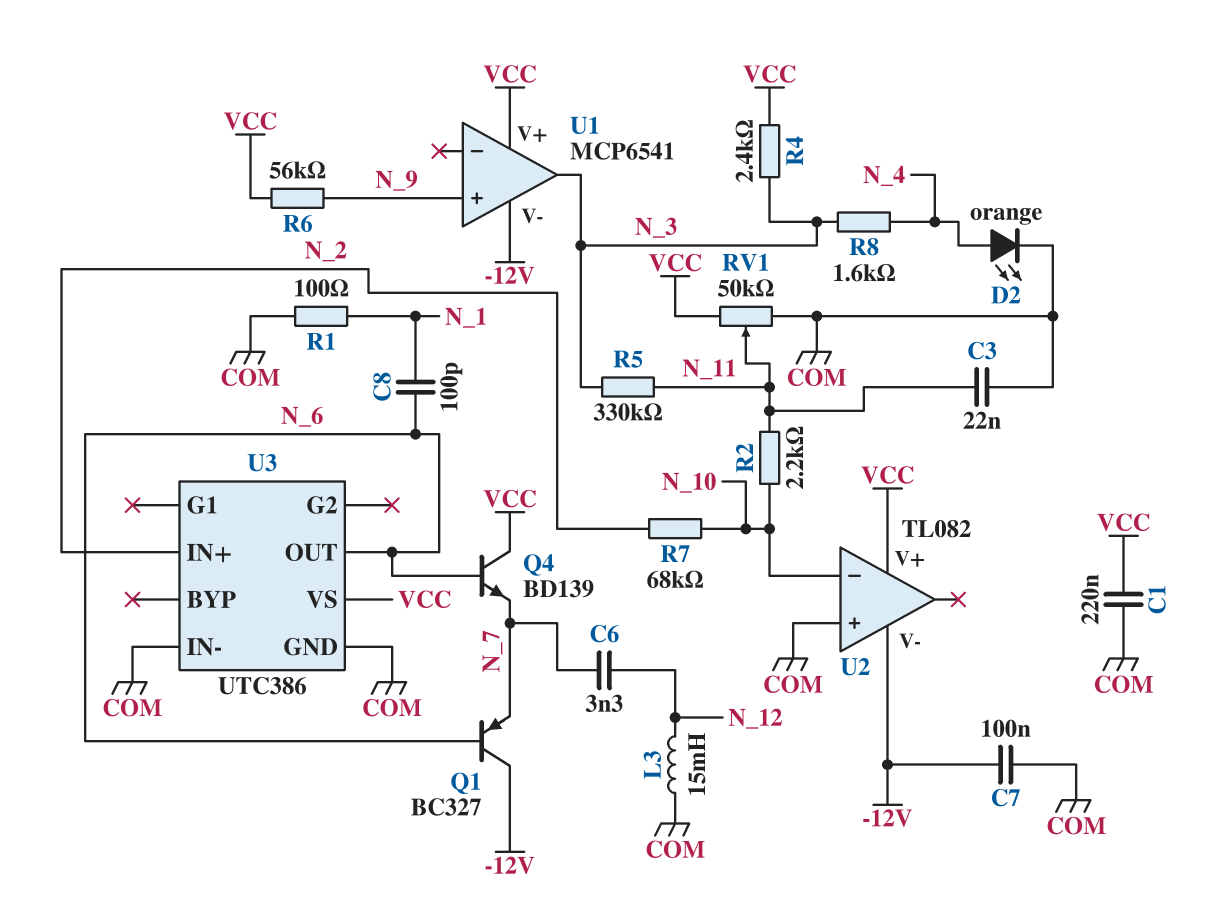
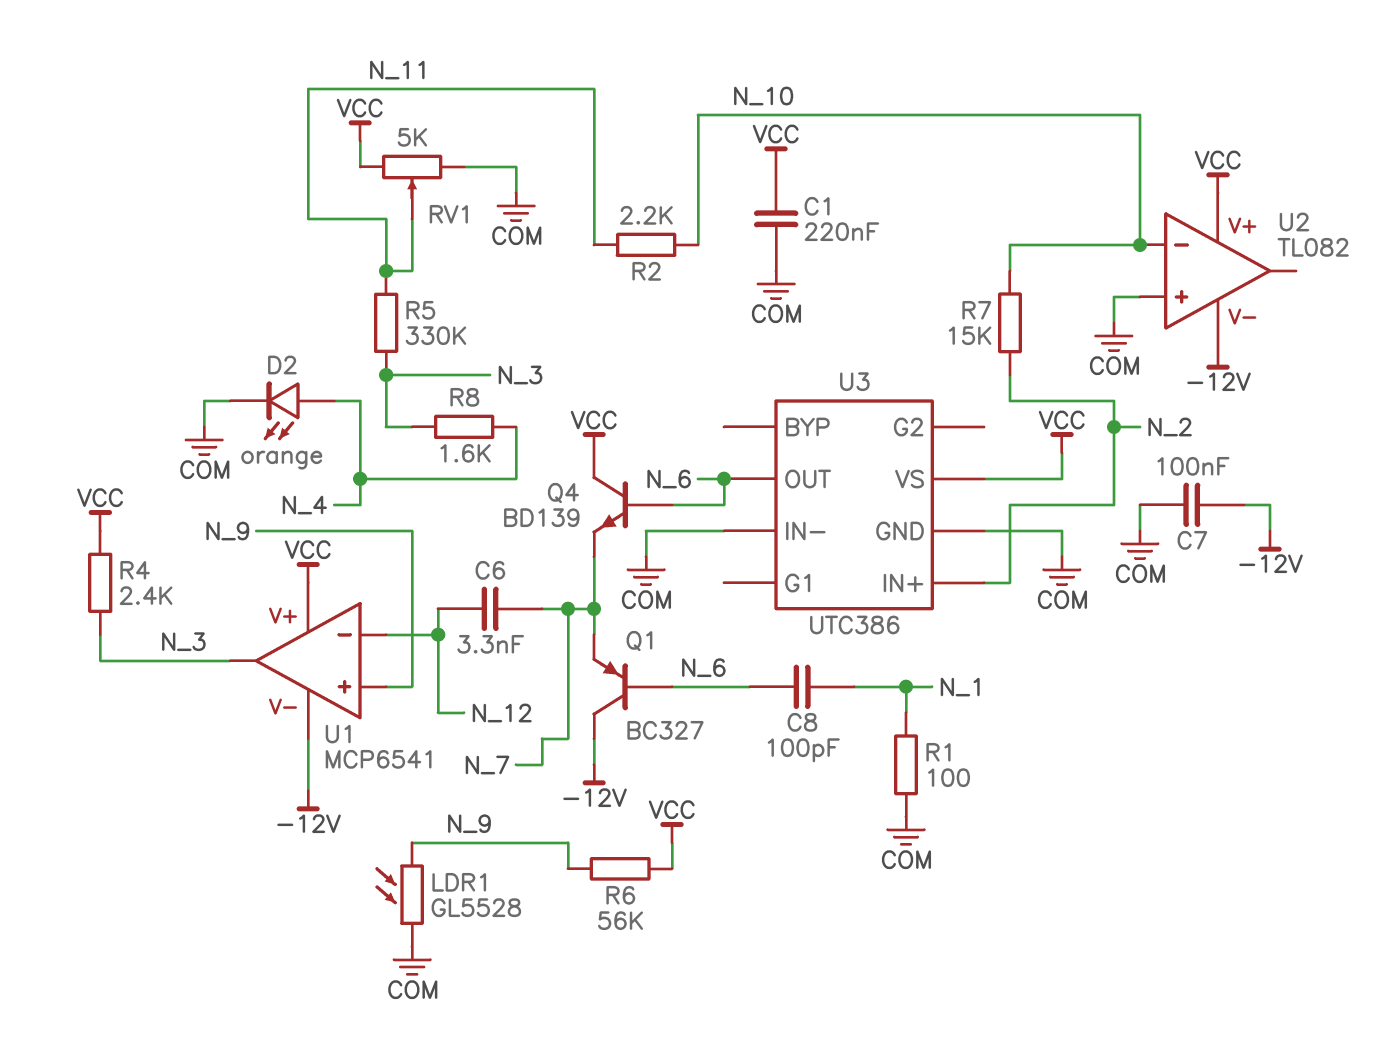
C3: 22nF (COM, N_11) -> none
L3: 15mH (COM, N_12) -> none
LDR1: none -> GL5528 (COM, N_9)
R7: 68k (N_2, N_10) -> 15k (N_2, N_10)
RV1: 50k (COM, VCC, wiper N_11) -> 5k (COM, VCC, wiper N_11)
U1 pin in-: none -> N_12

